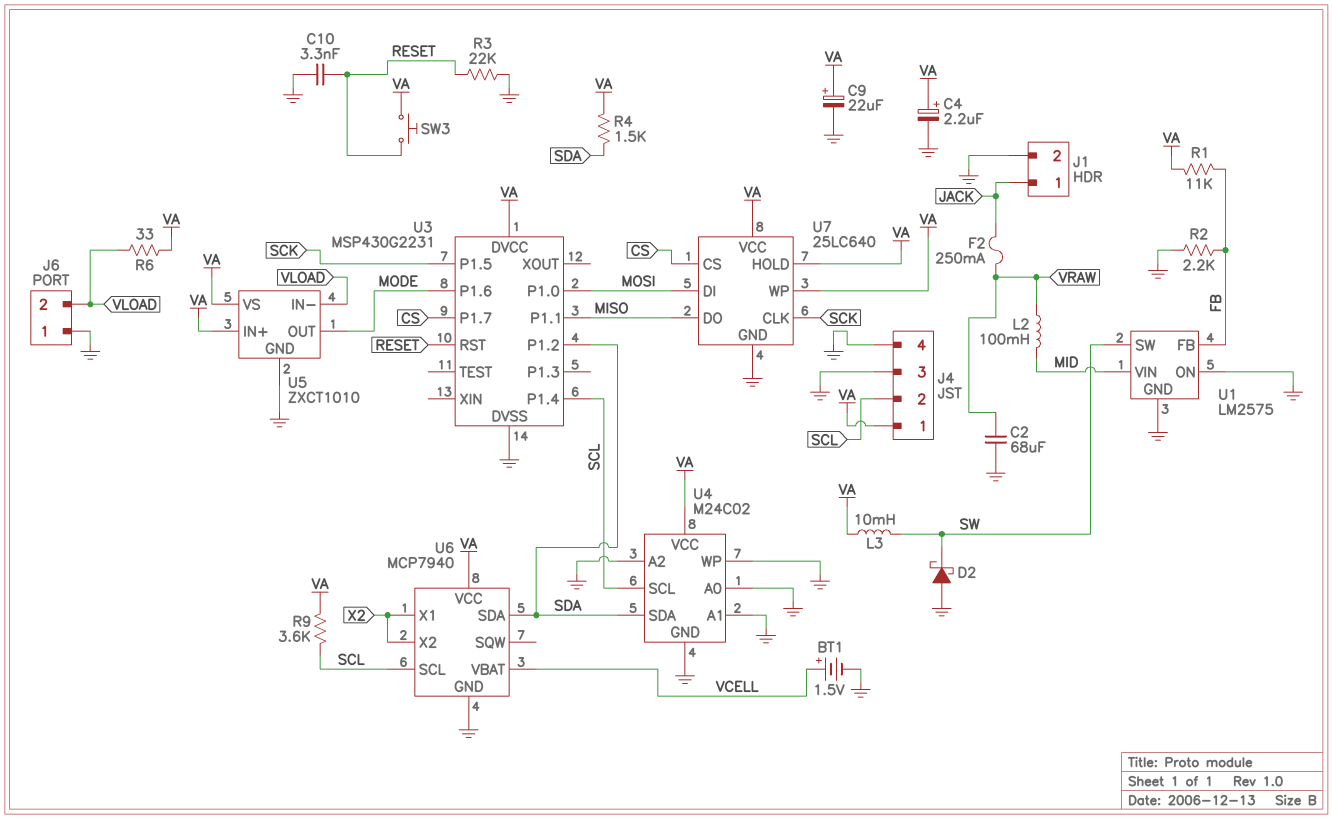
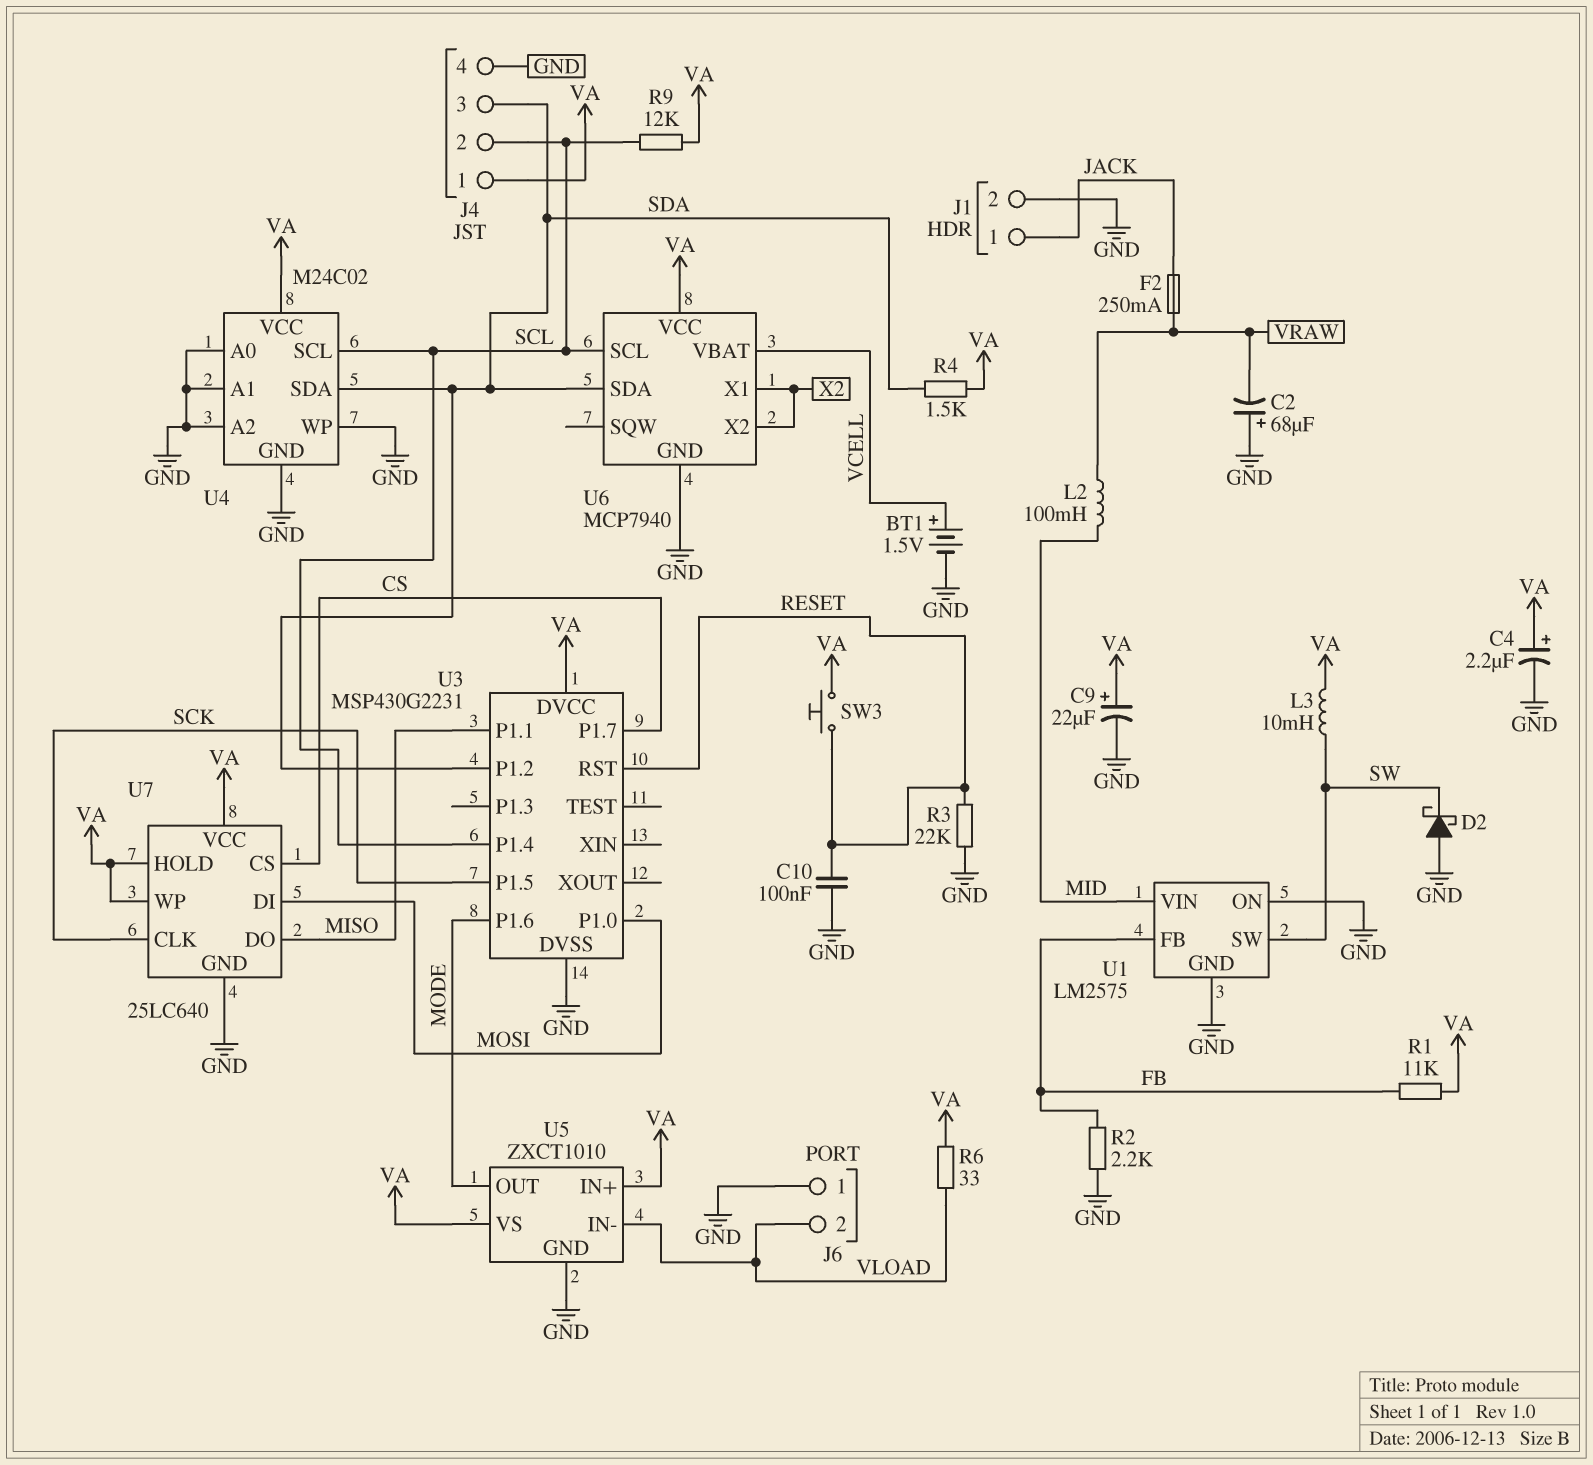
C2: 68uF (GND, VRAW) -> 68uF (plus GND, minus VRAW)
C10: 3.3nF (GND, RESET) -> 100nF (GND, RESET)
J4 pin 3: GND -> SDA
R9: 3.6k (SCL, VA) -> 12k (SCL, VA)

